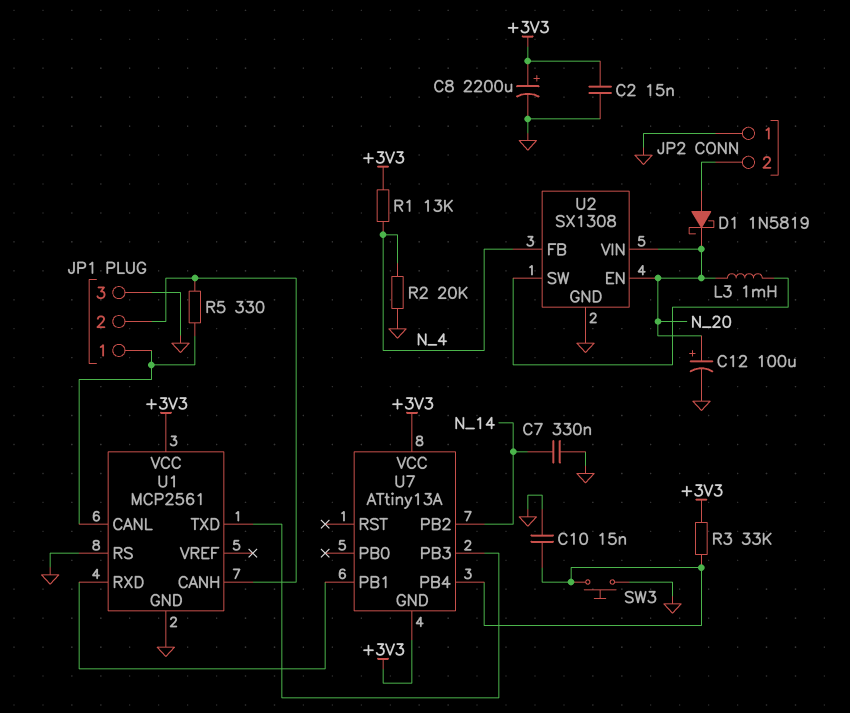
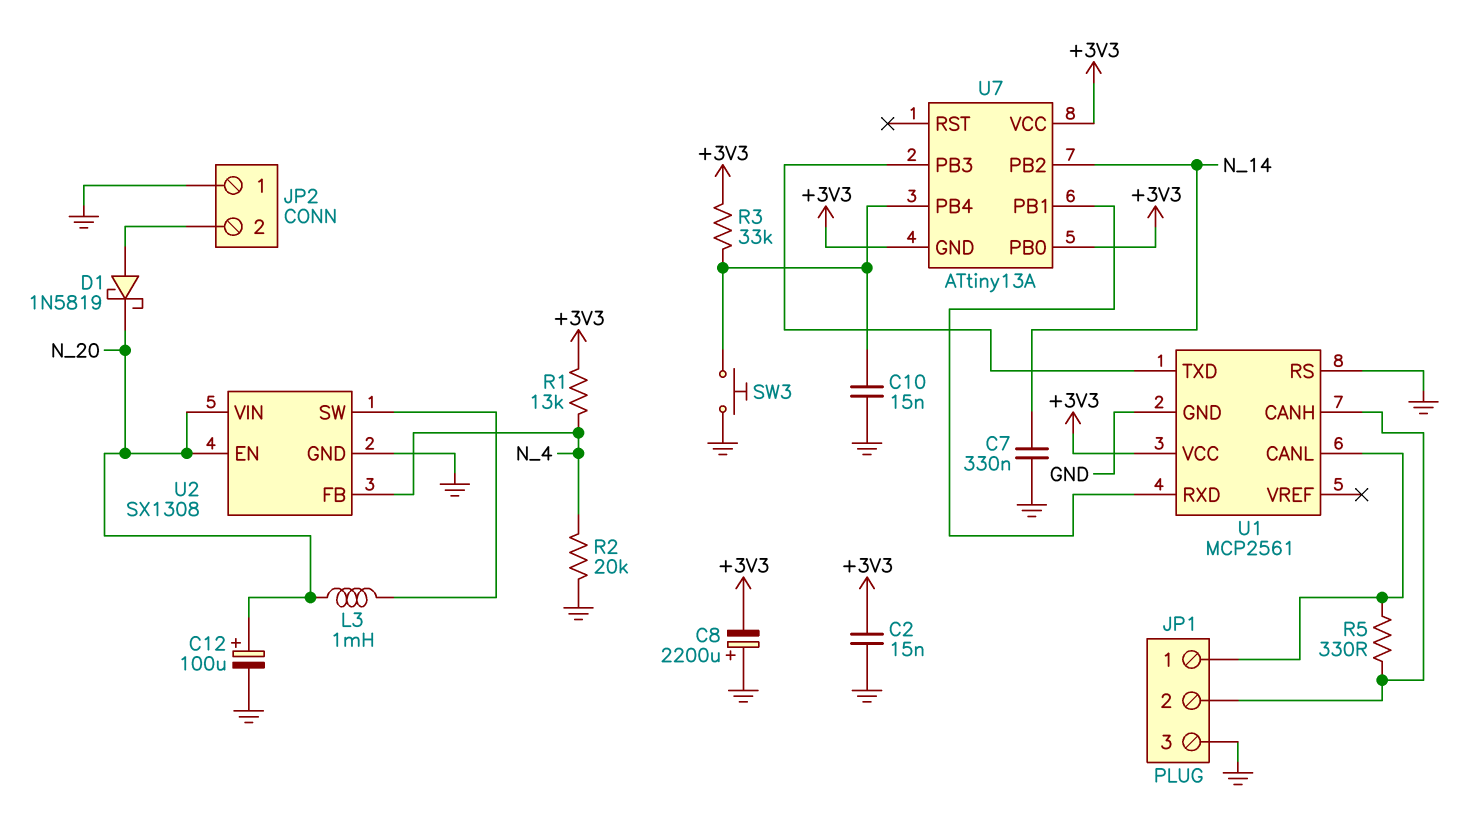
C8: 2200uF (plus +3V3, minus GND) -> 2200uF (plus GND, minus +3V3)
U7 pin PB0: none -> +3V3

